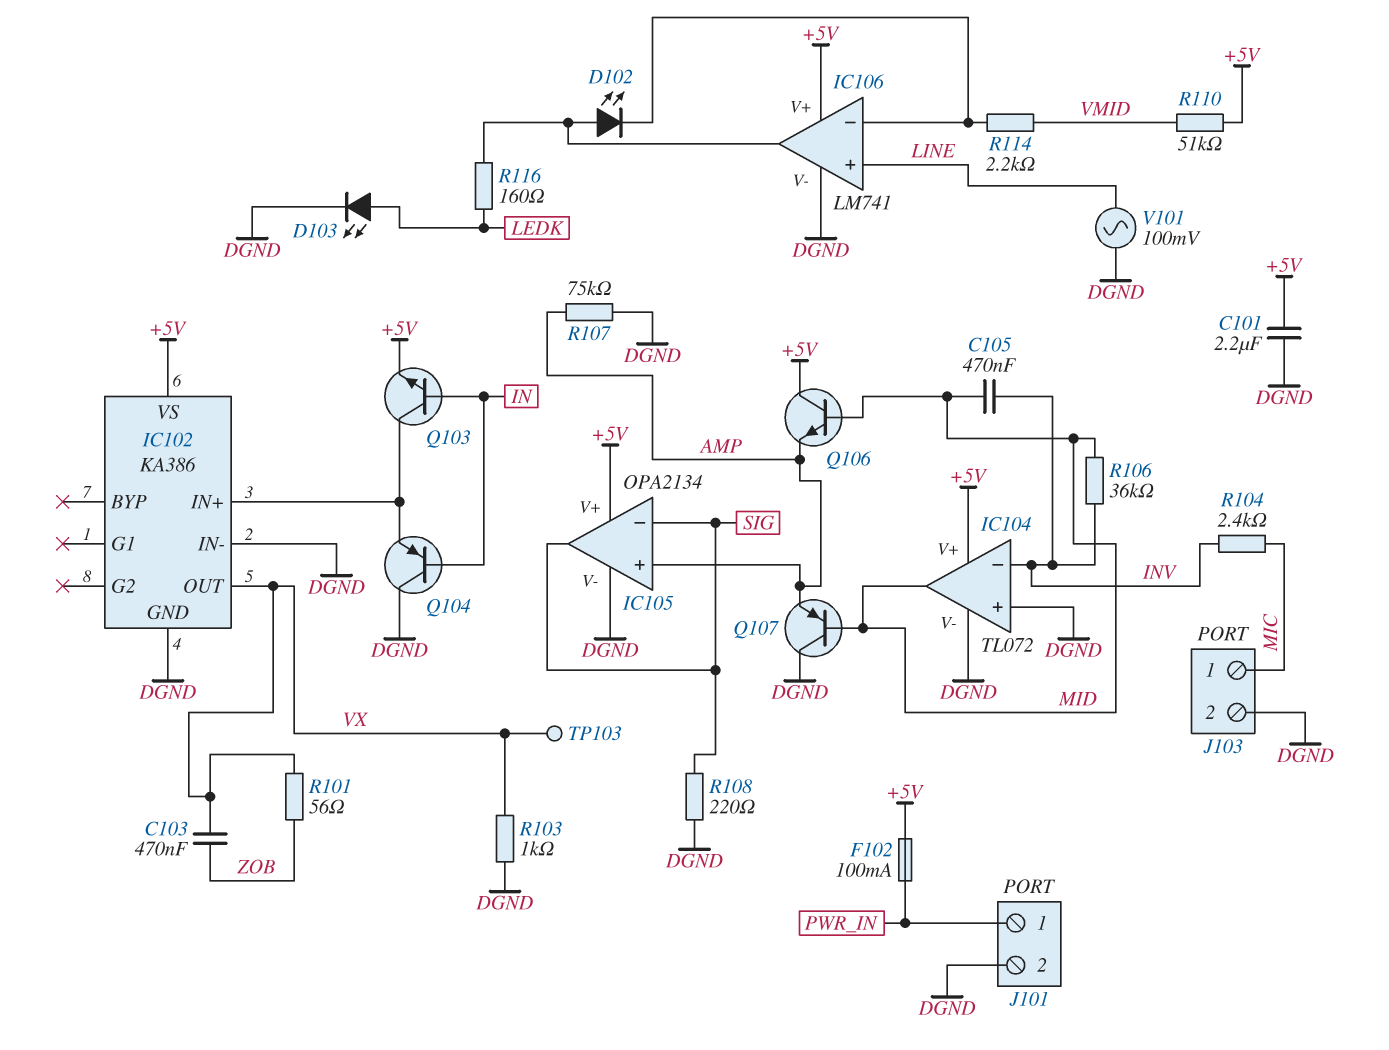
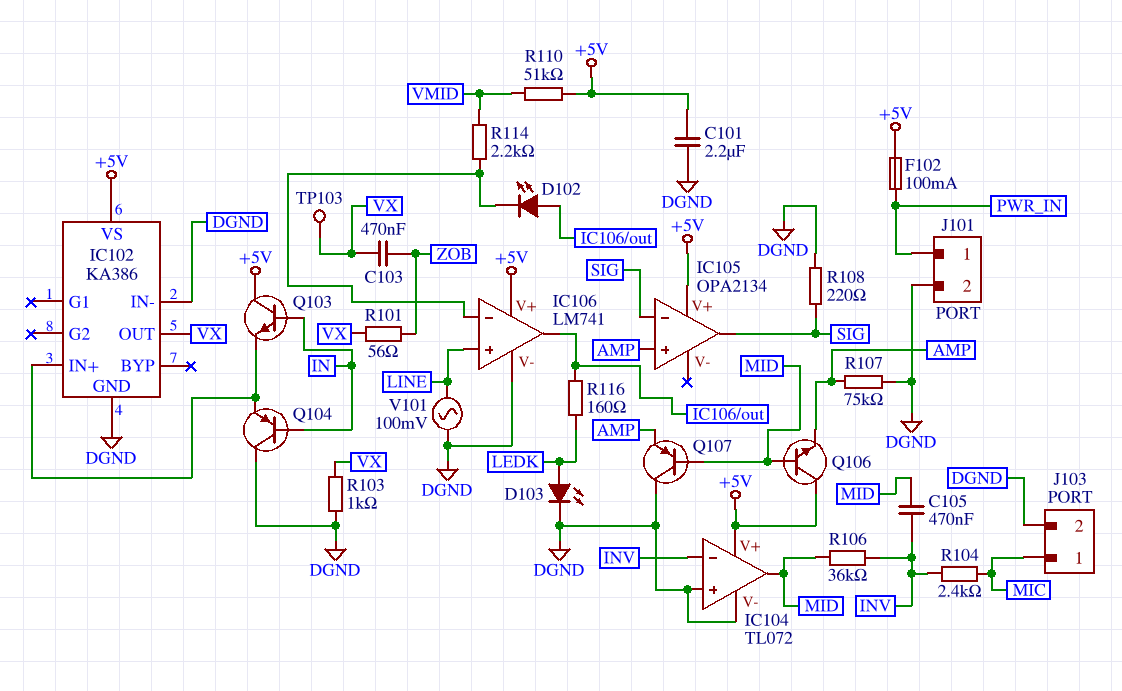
IC105 pin V-: DGND -> none
Q103: NPN (B IN, C IC102/IN+, E +5V) -> NPN (B IN, C +5V, E IC102/IN+)

